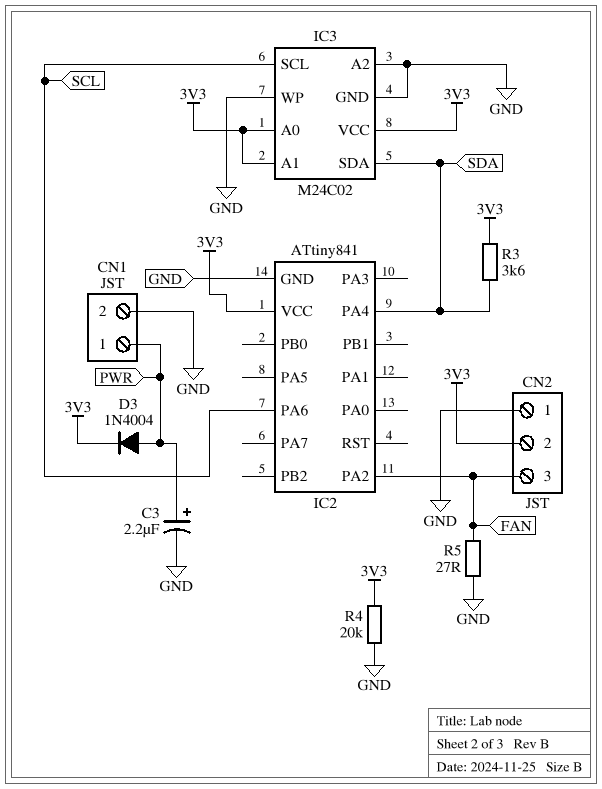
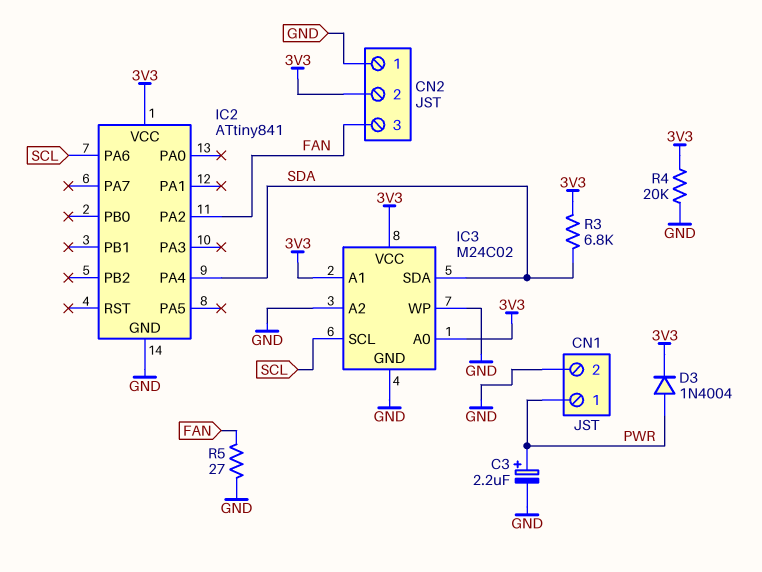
R3: 3.6k (3V3, SDA) -> 6.8k (3V3, SDA)

